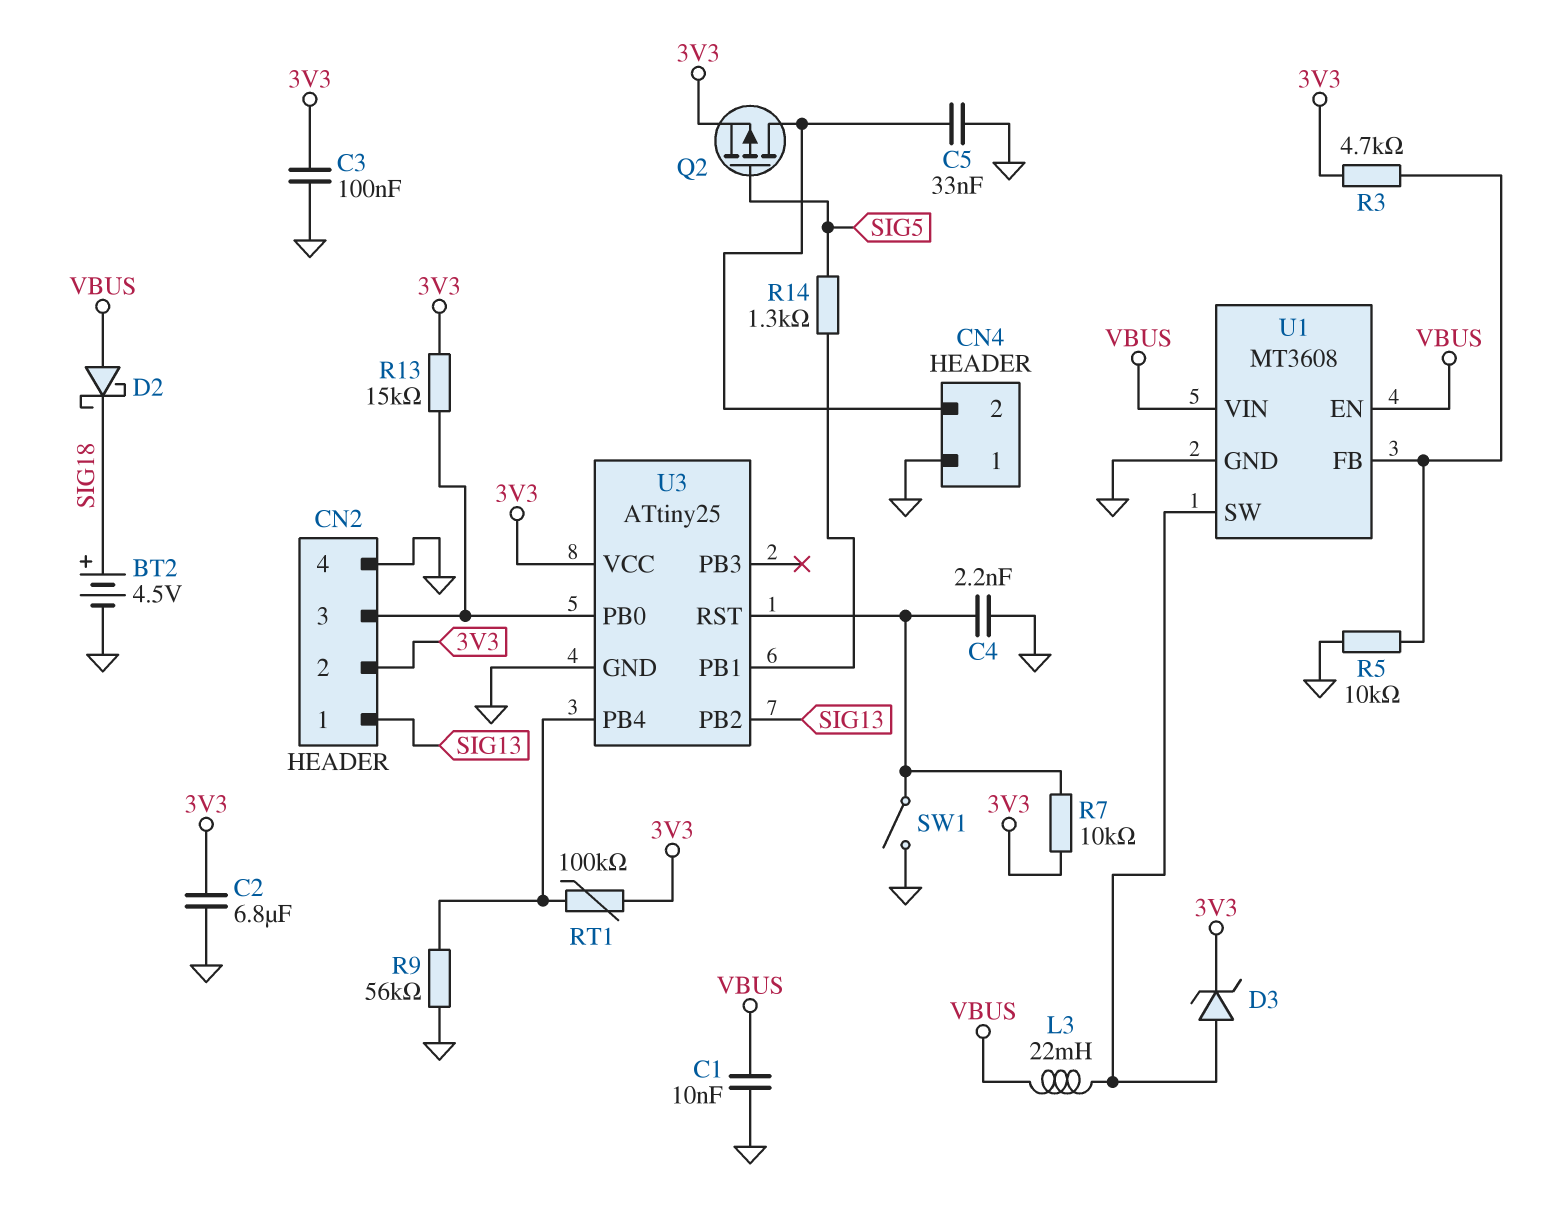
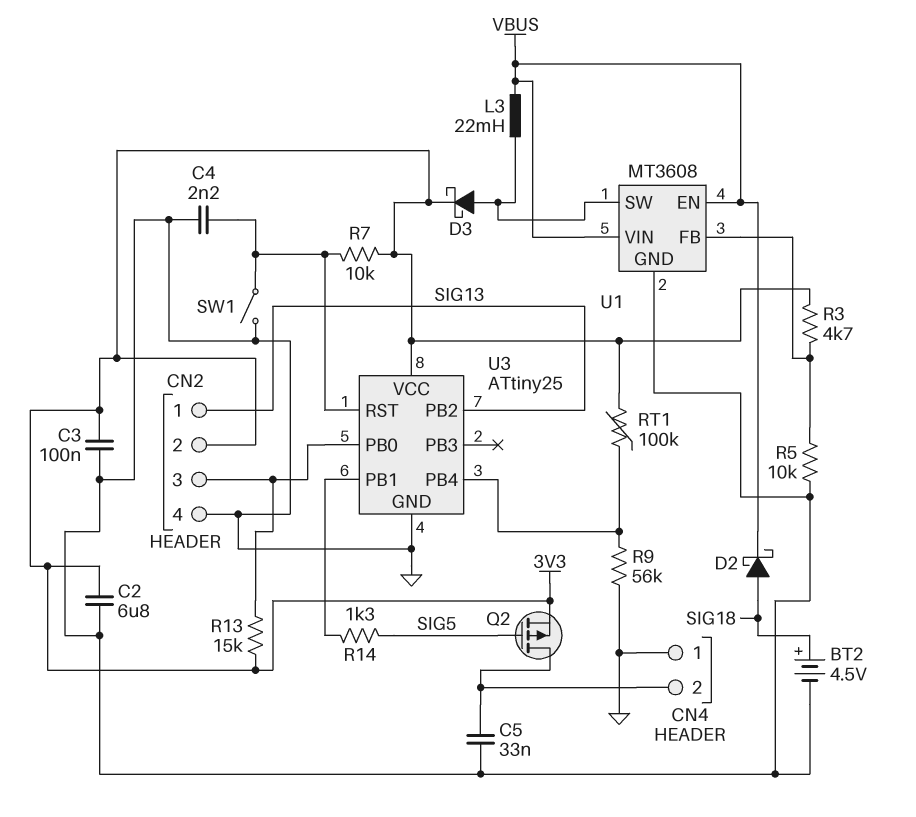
C1: 10nF (GND, VBUS) -> none
D2: schottky (A VBUS, K SIG18) -> schottky (A SIG18, K VBUS)
D3: zener (A U1/SW, K 3V3) -> schottky (A U1/SW, K 3V3)

